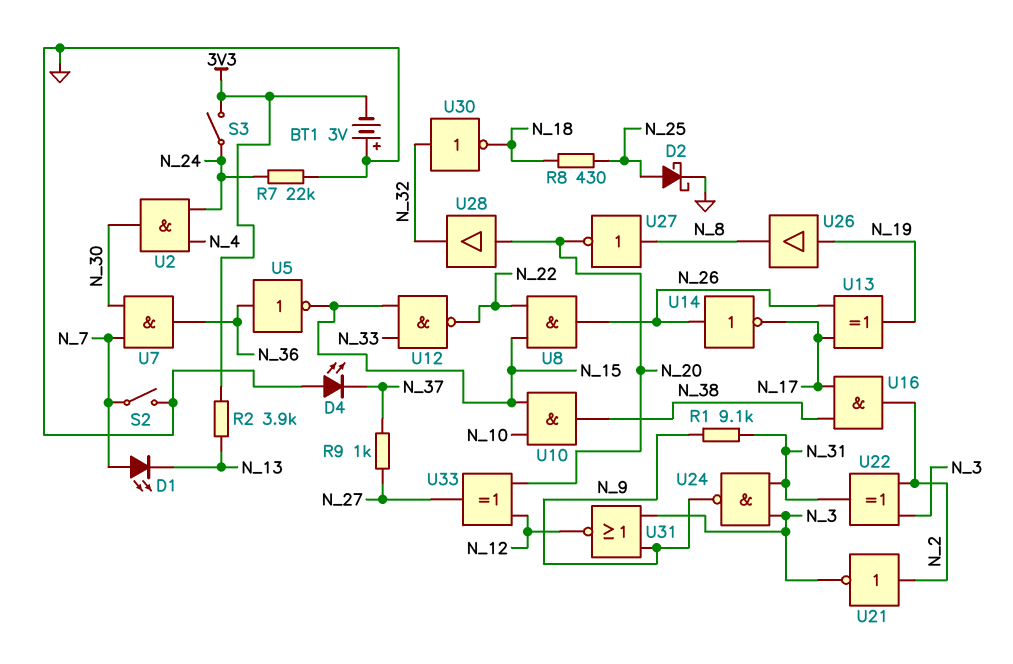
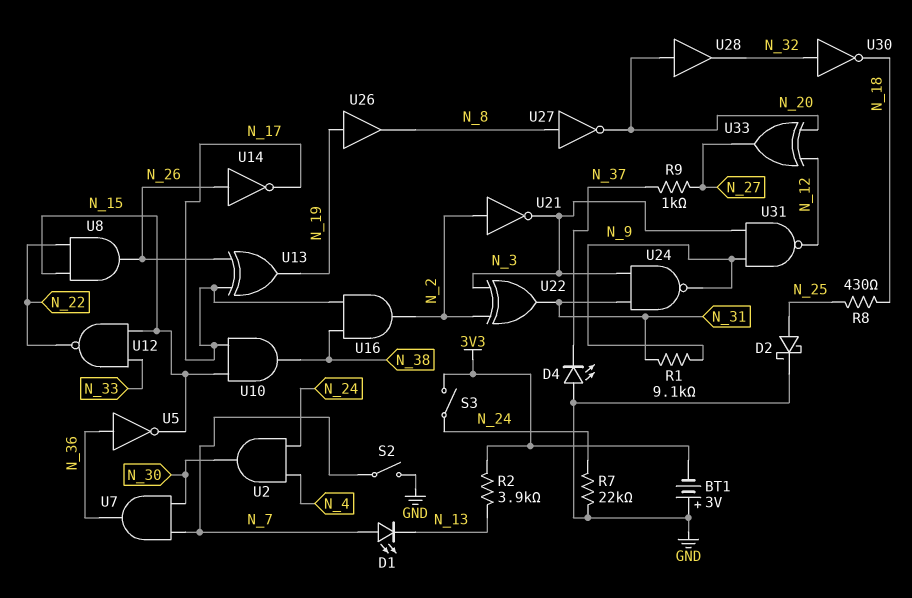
U10: AND (in N_10, in N_15, out N_38) -> AND (in N_15, in N_17, out N_38)
U31: NOR (in N_3, in N_9, out N_12) -> NAND (in N_3, in N_9, out N_12)

